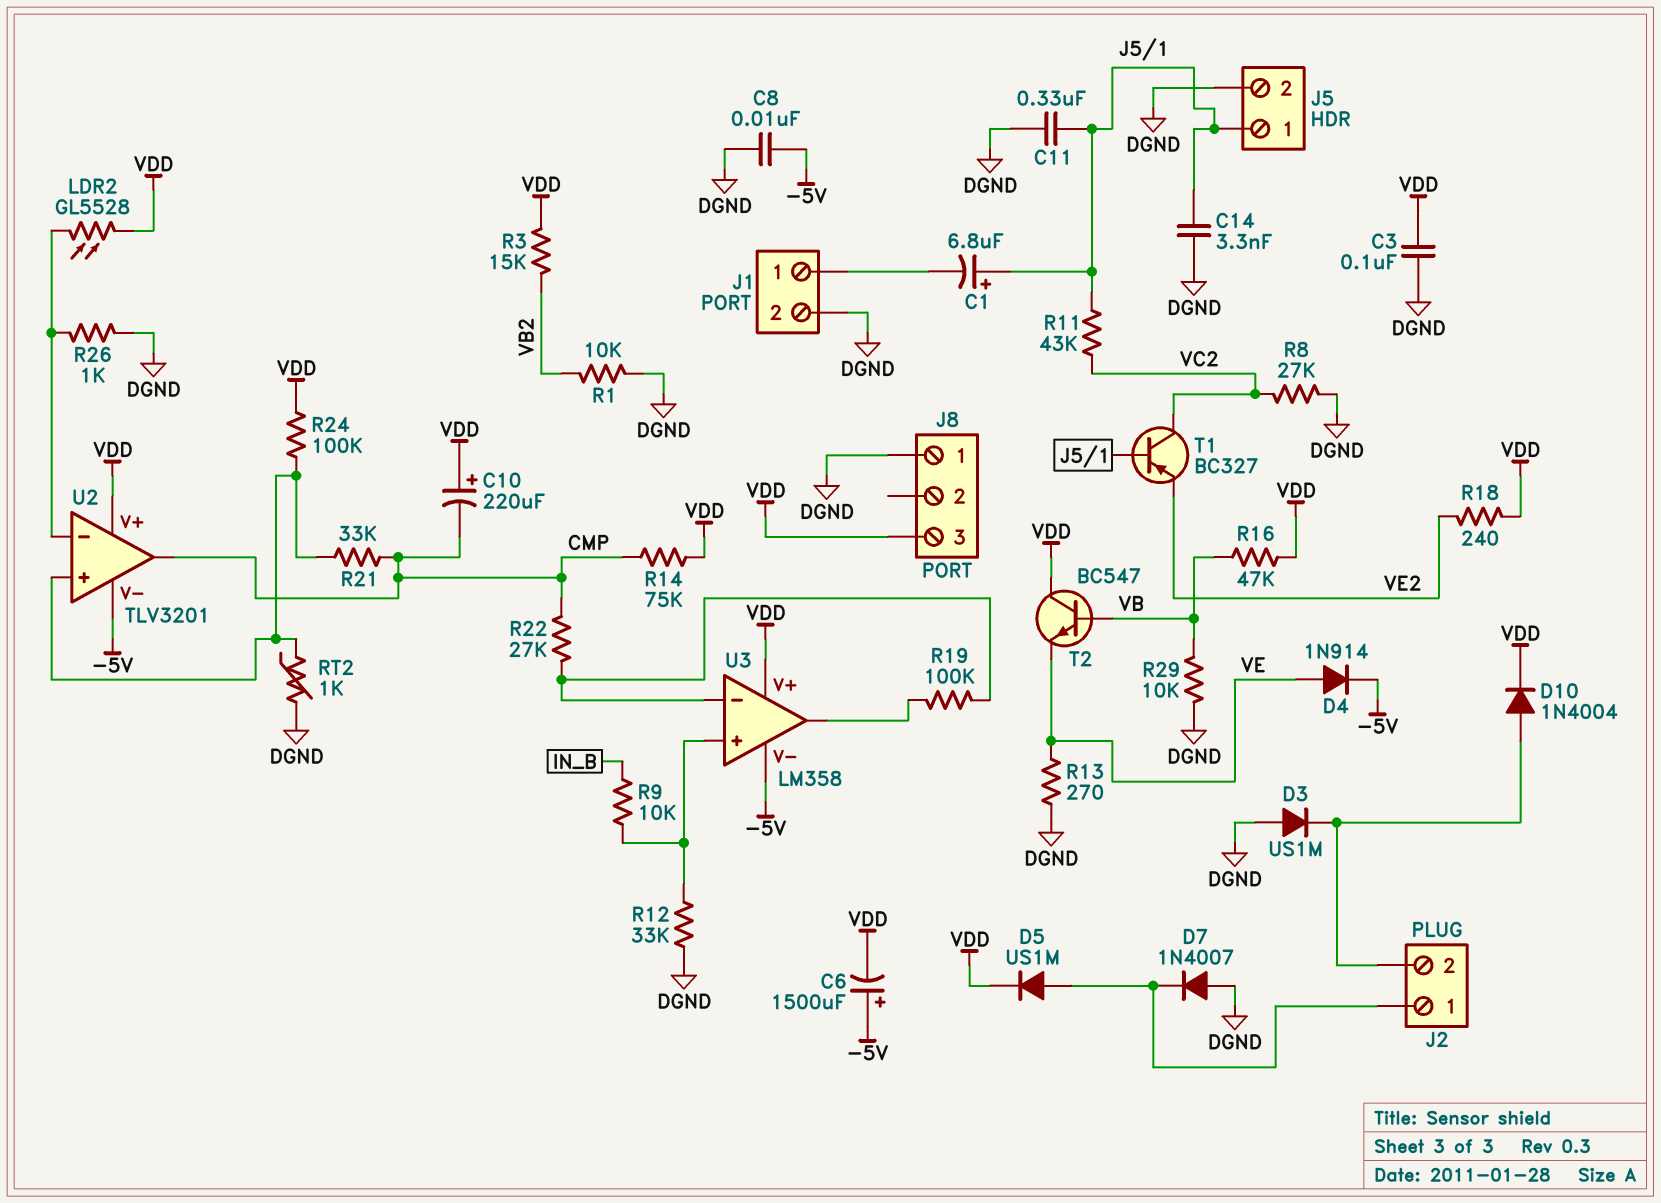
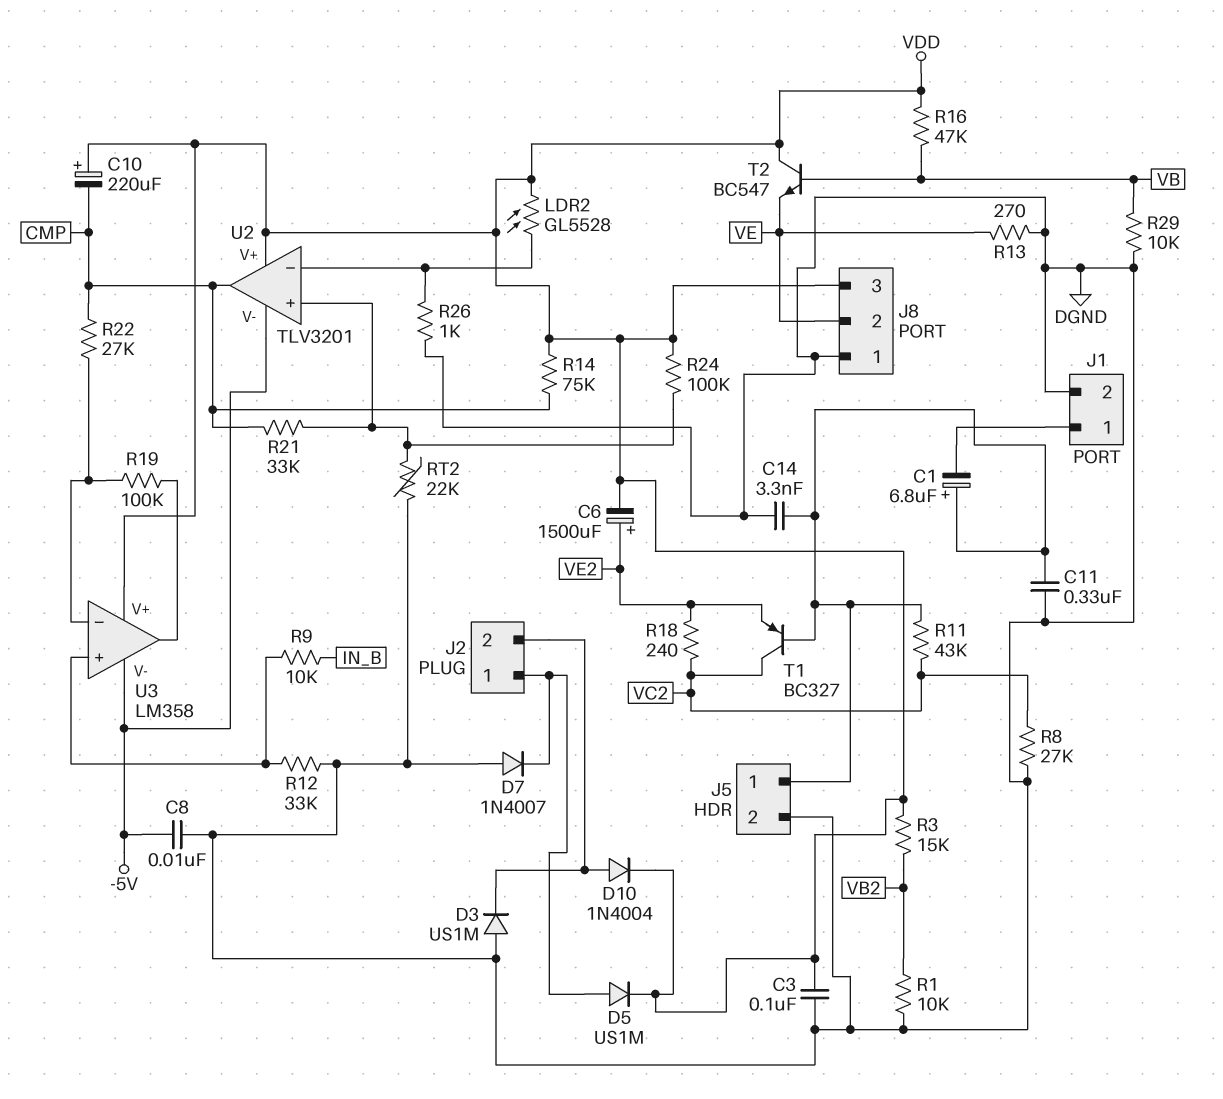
C6: 1500uF (plus -5V, minus VDD) -> 1500uF (plus VE2, minus VDD)
D4: diode 1N914 (A VE, K -5V) -> none
J8 pin 2: none -> VE
R18: 240 (VDD, VE2) -> 240 (VC2, VE2)
RT2: 1k (DGND, U2/in+) -> 22k (DGND, U2/in+)

